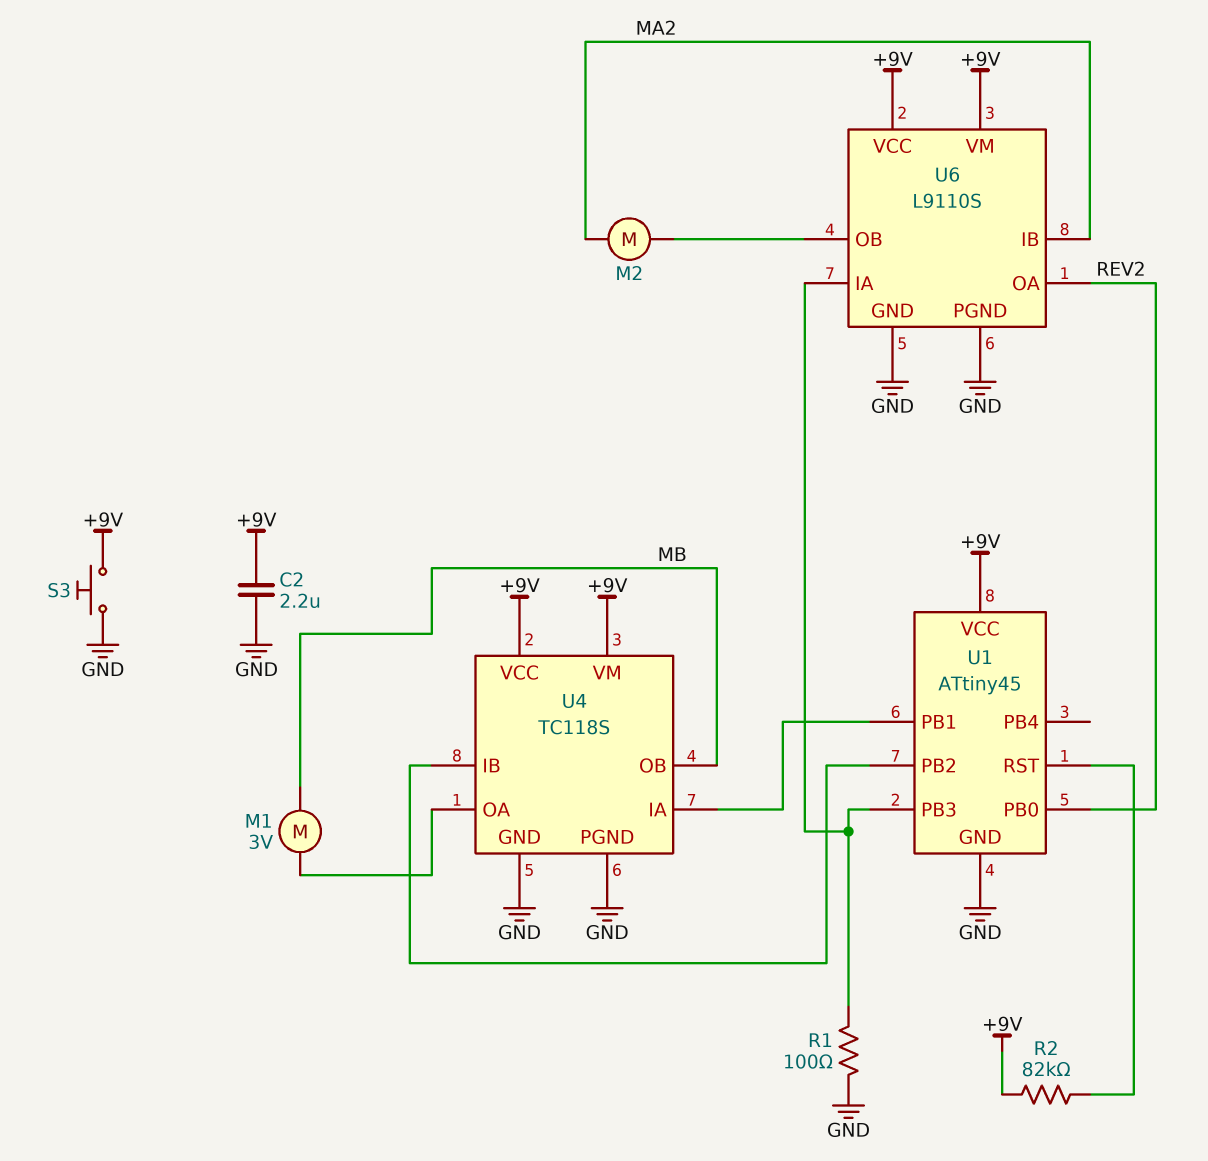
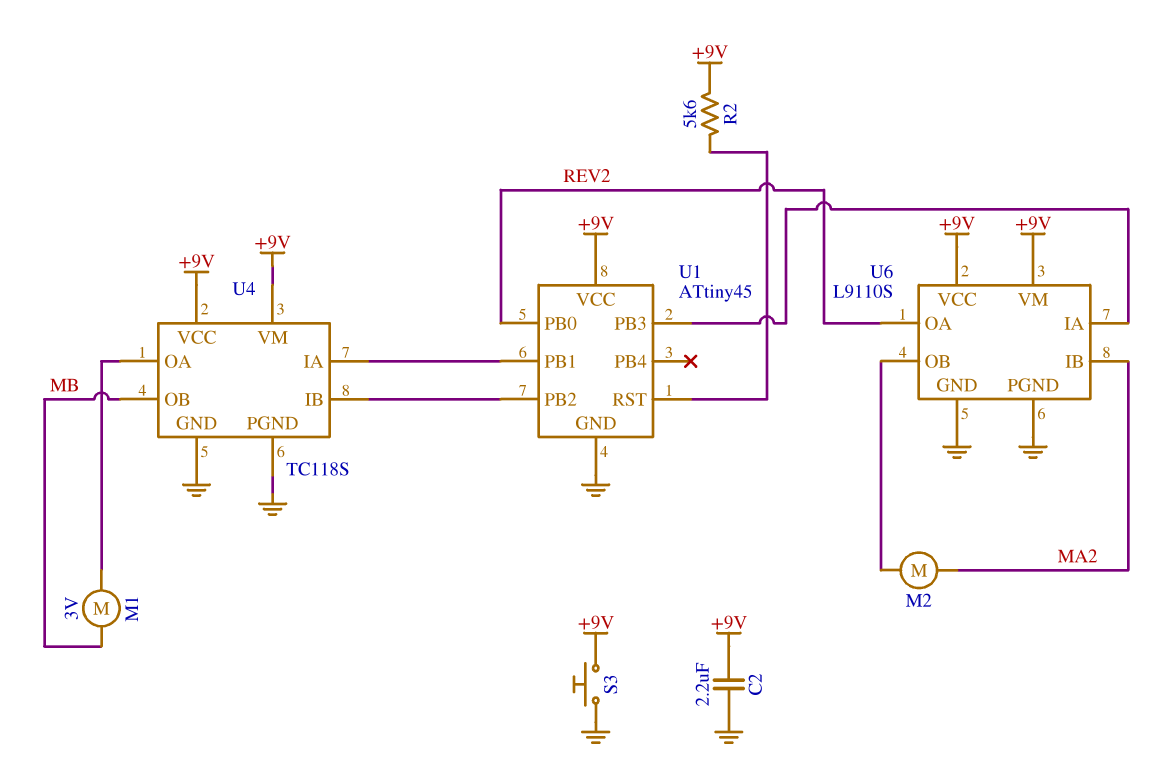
R1: 100 (GND, U1/PB3) -> none
R2: 82k (+9V, U1/RST) -> 5.6k (+9V, U1/RST)

